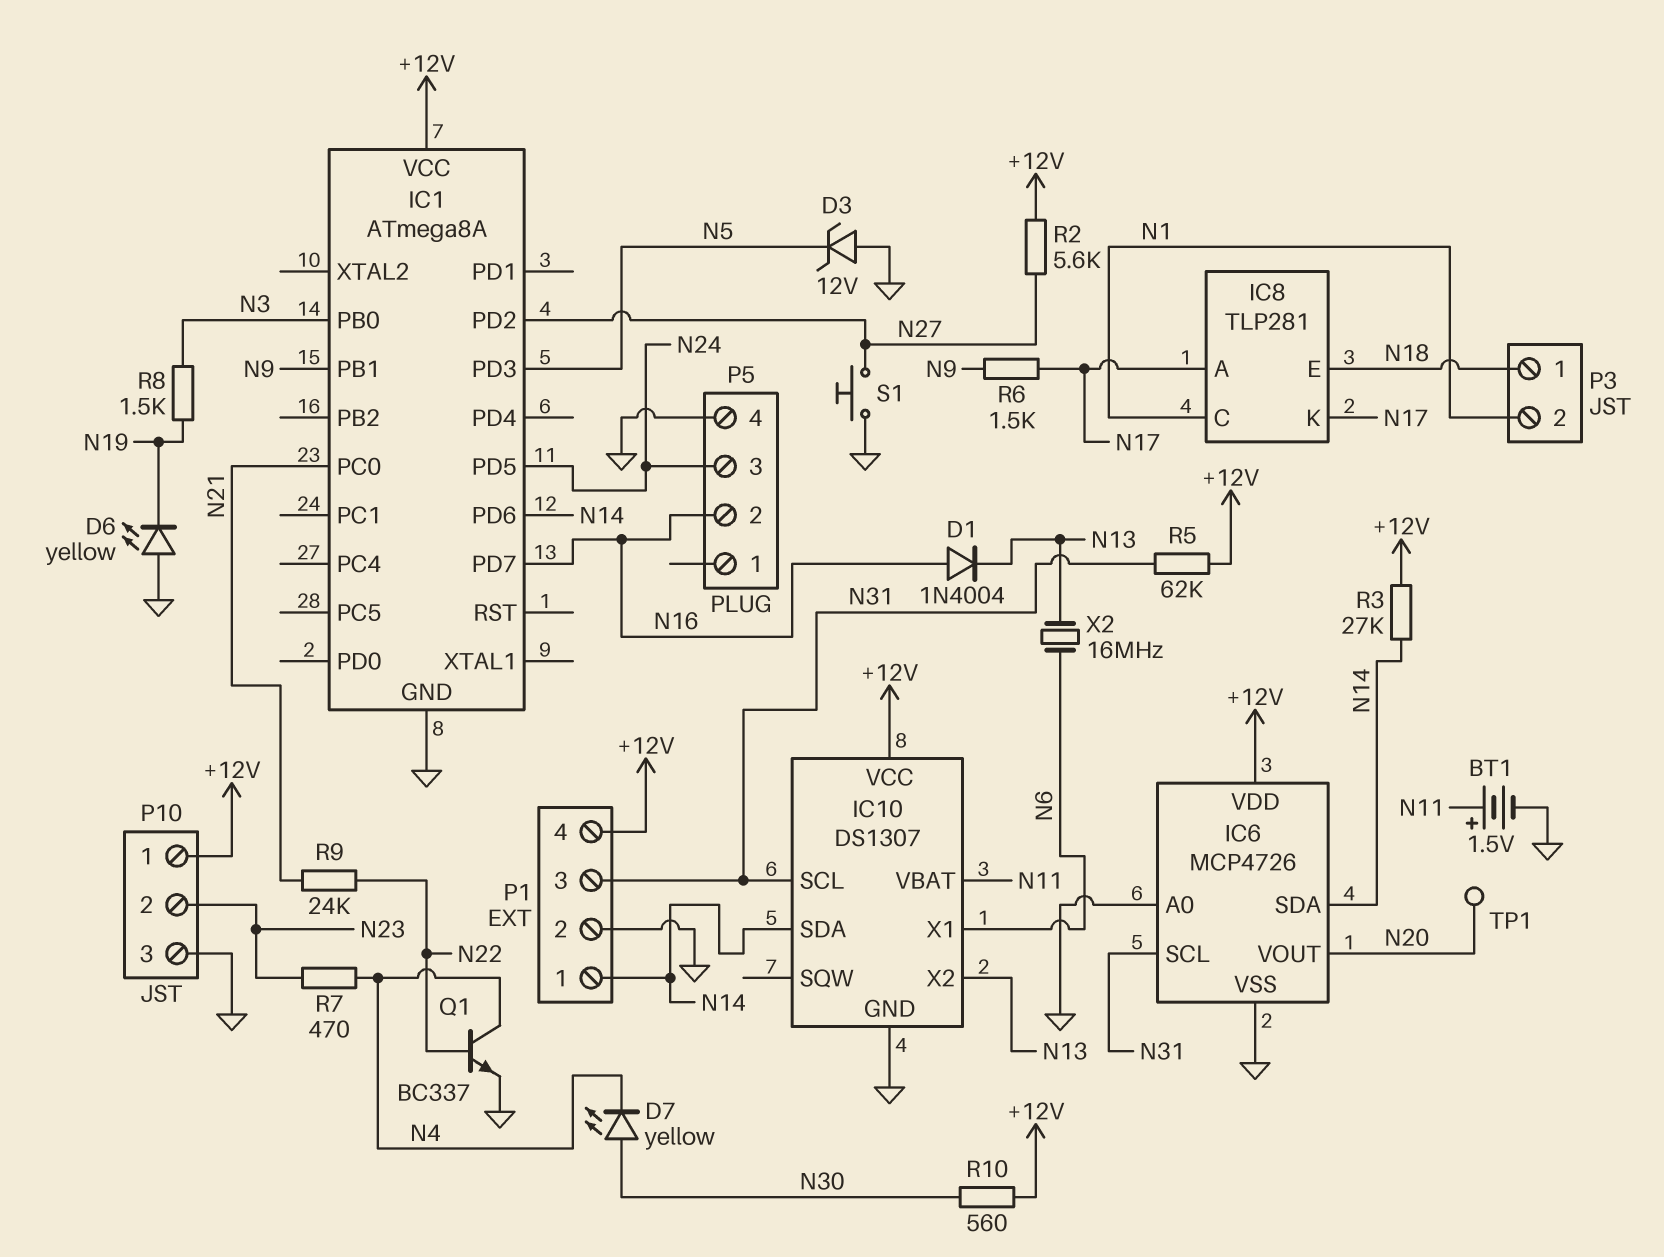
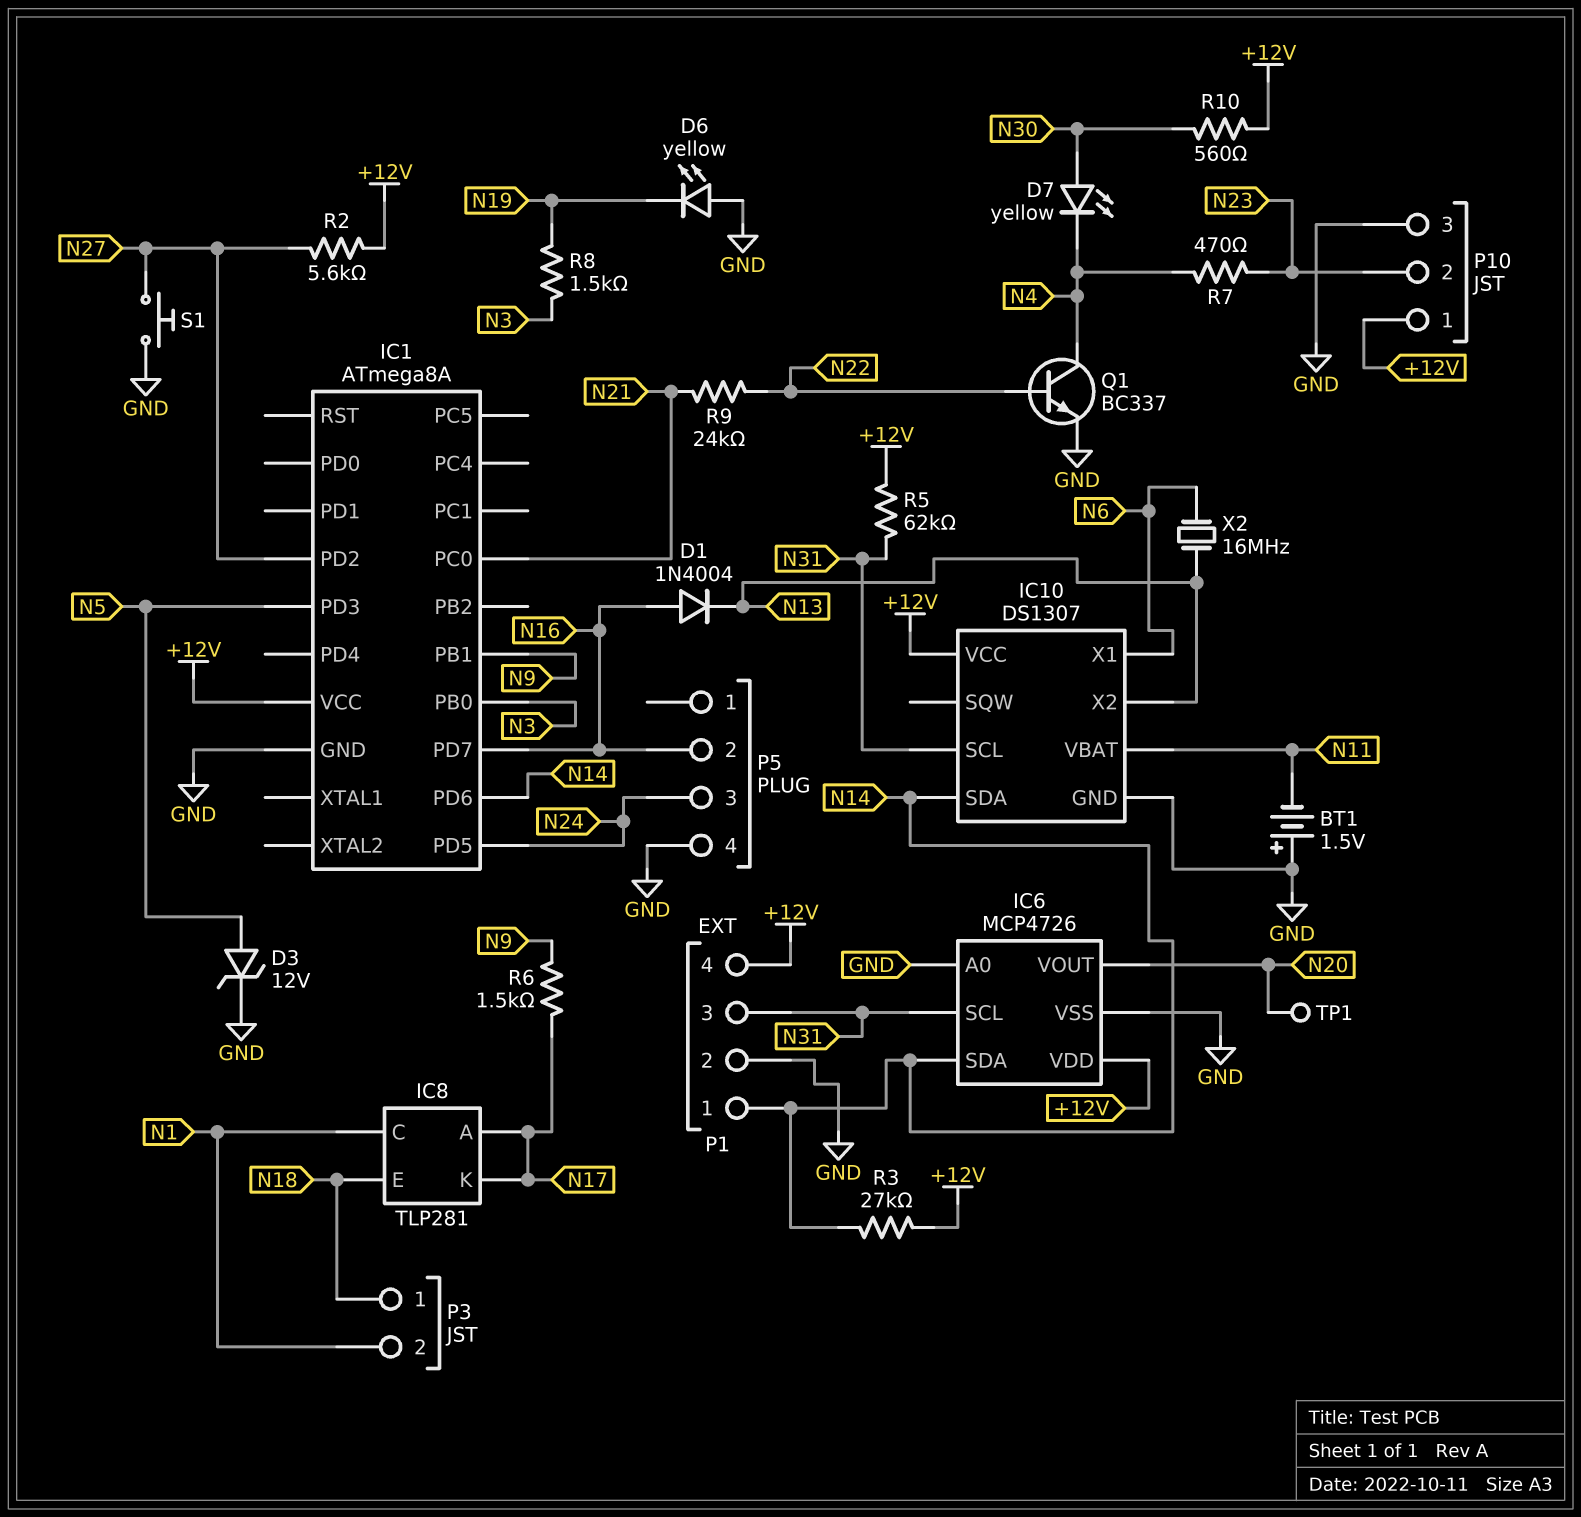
BT1: 1.5V (plus N11, minus GND) -> 1.5V (plus GND, minus N11)
D3: zener 12V (A GND, K N5) -> zener 12V (A N5, K GND)

